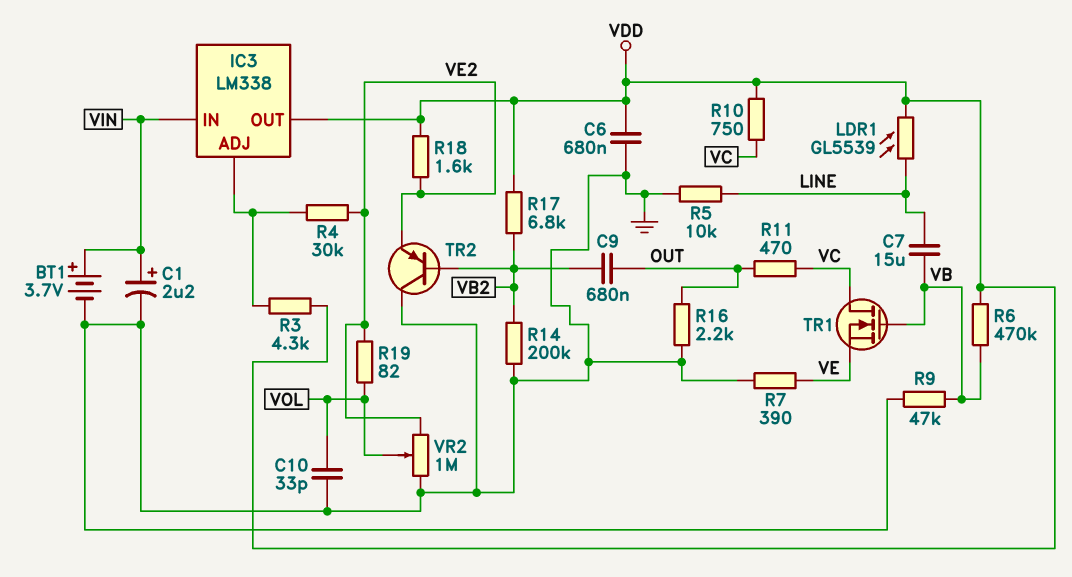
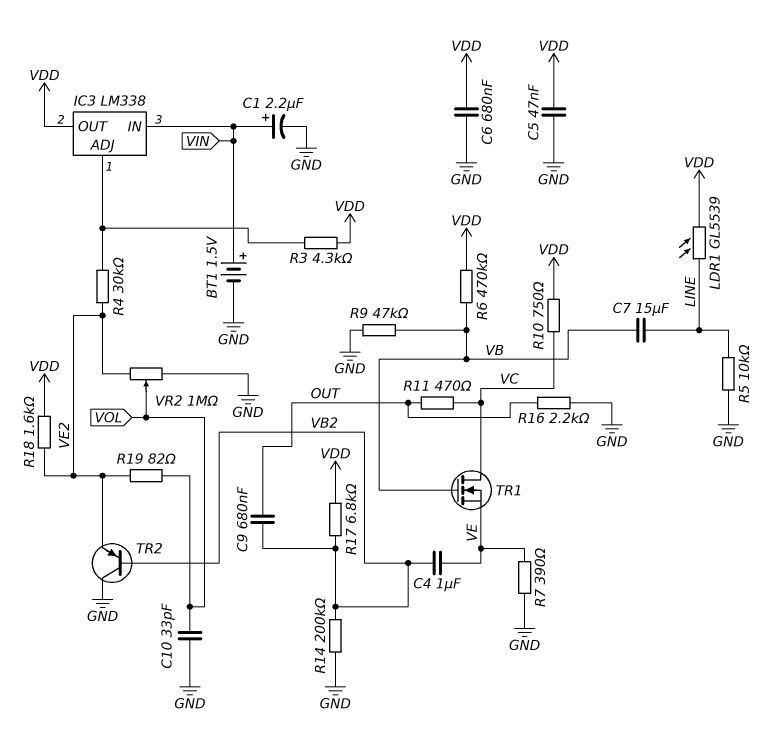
BT1: 3.7V (plus VIN, minus GND) -> 1.5V (plus VIN, minus GND)
C4: none -> 1uF (VB2, VE)
C5: none -> 47nF (GND, VDD)

